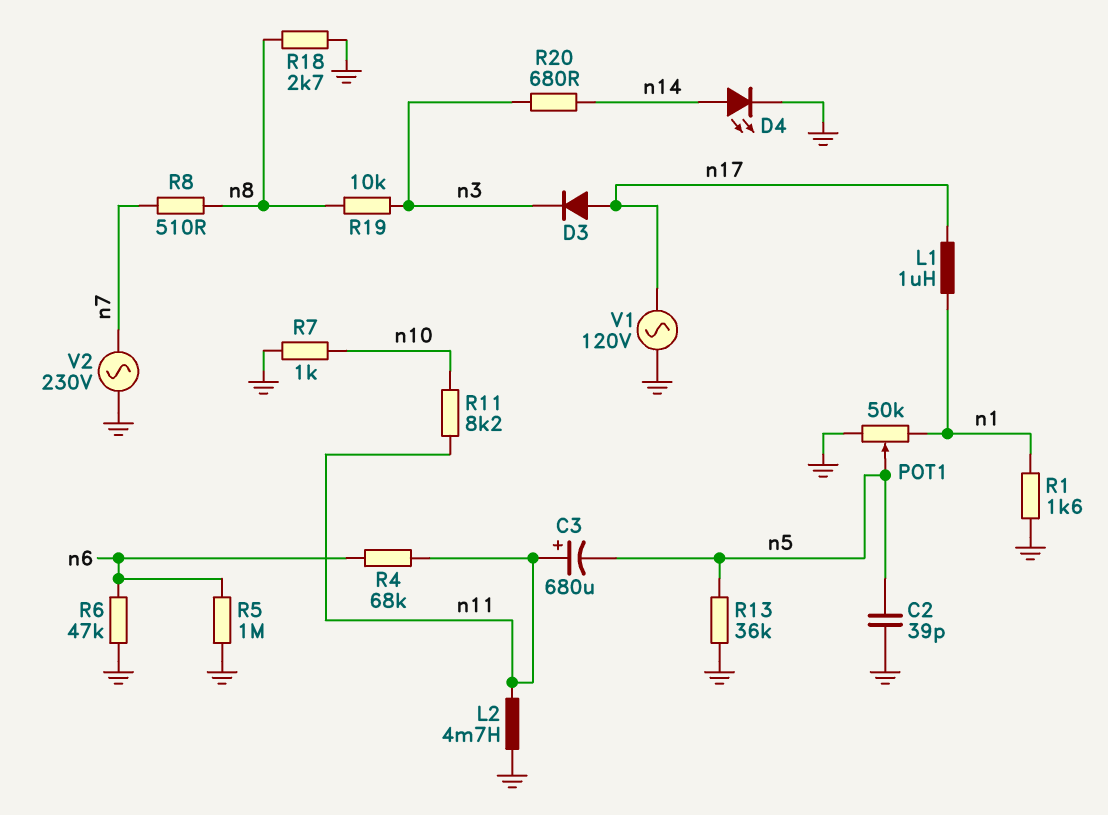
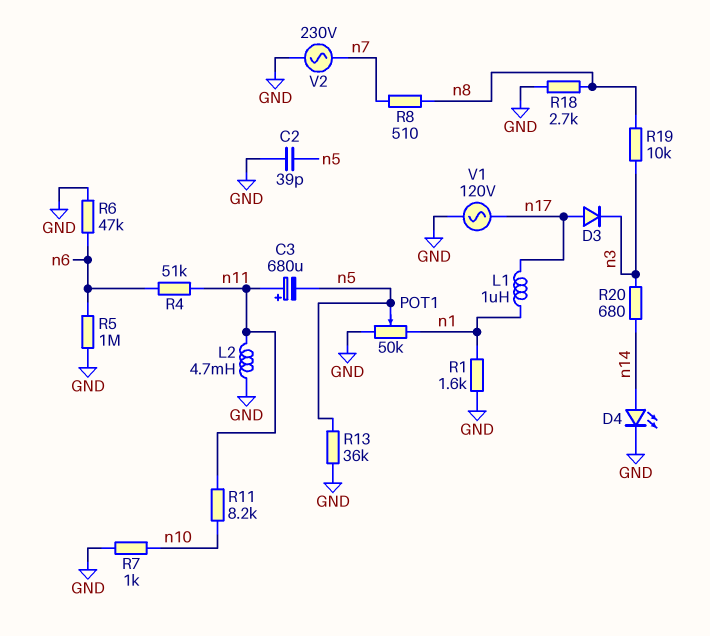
R4: 68k (n6, n11) -> 51k (n6, n11)

